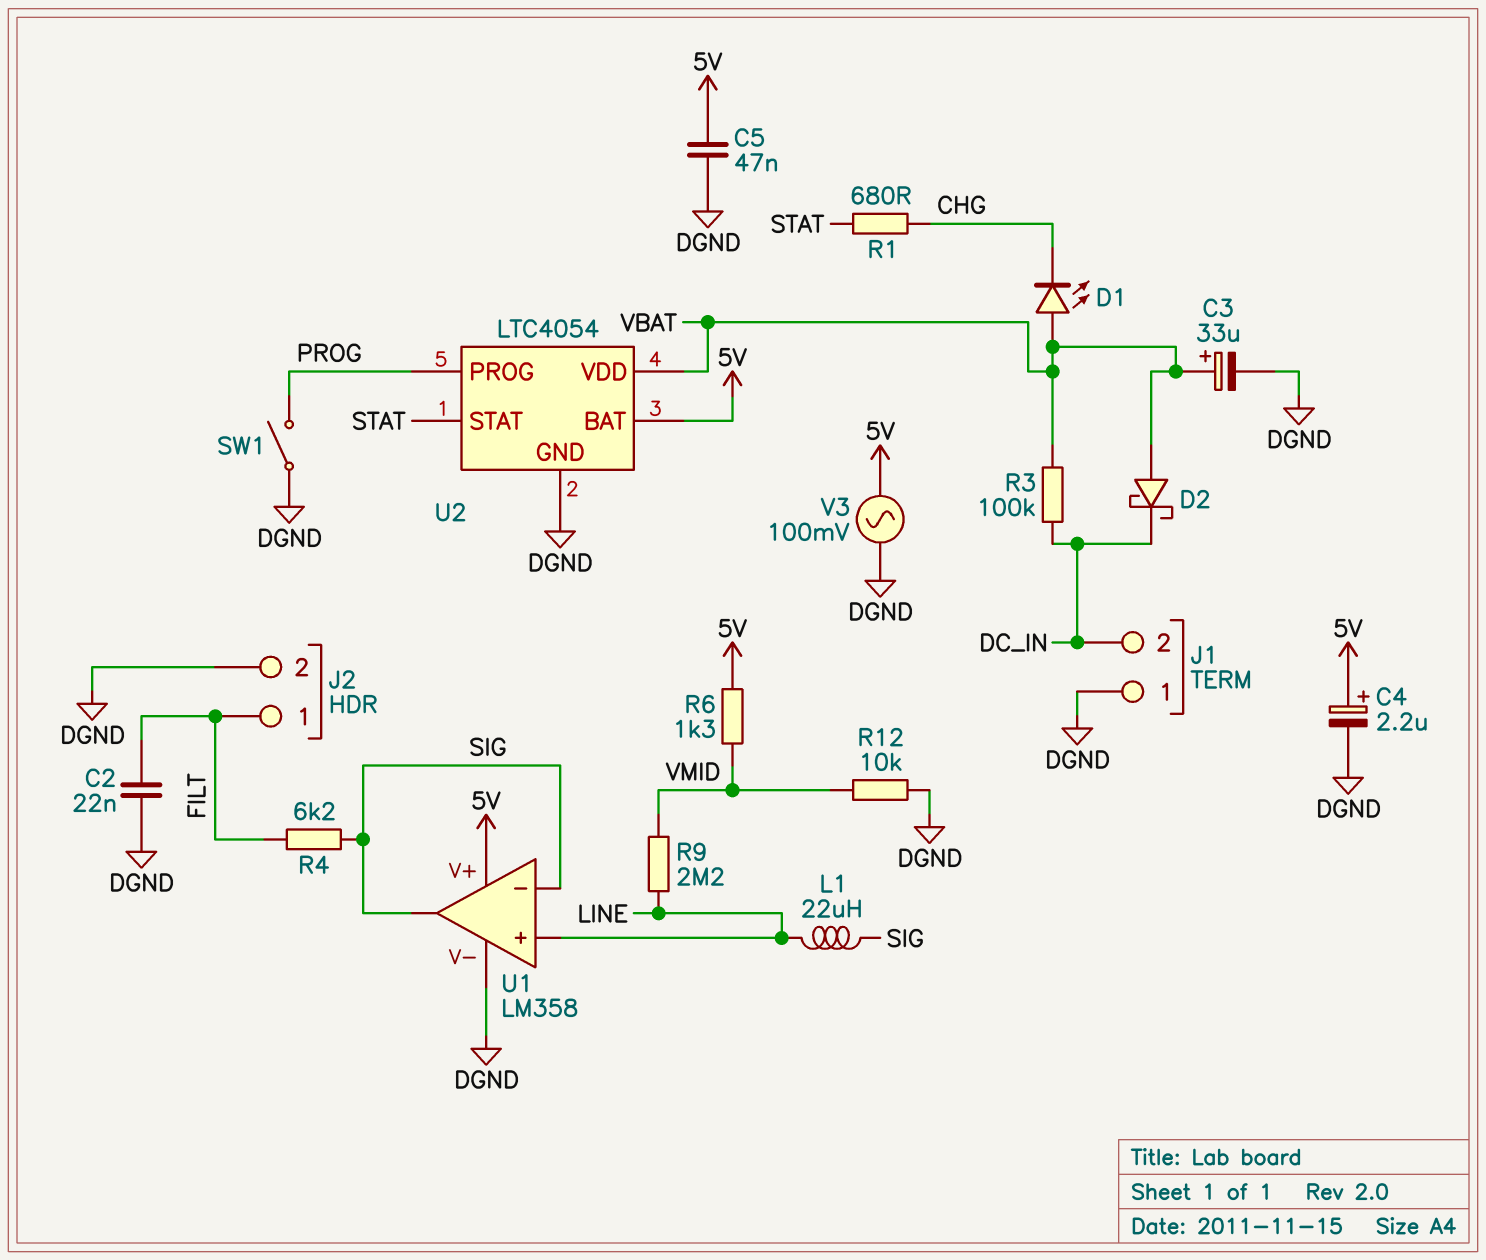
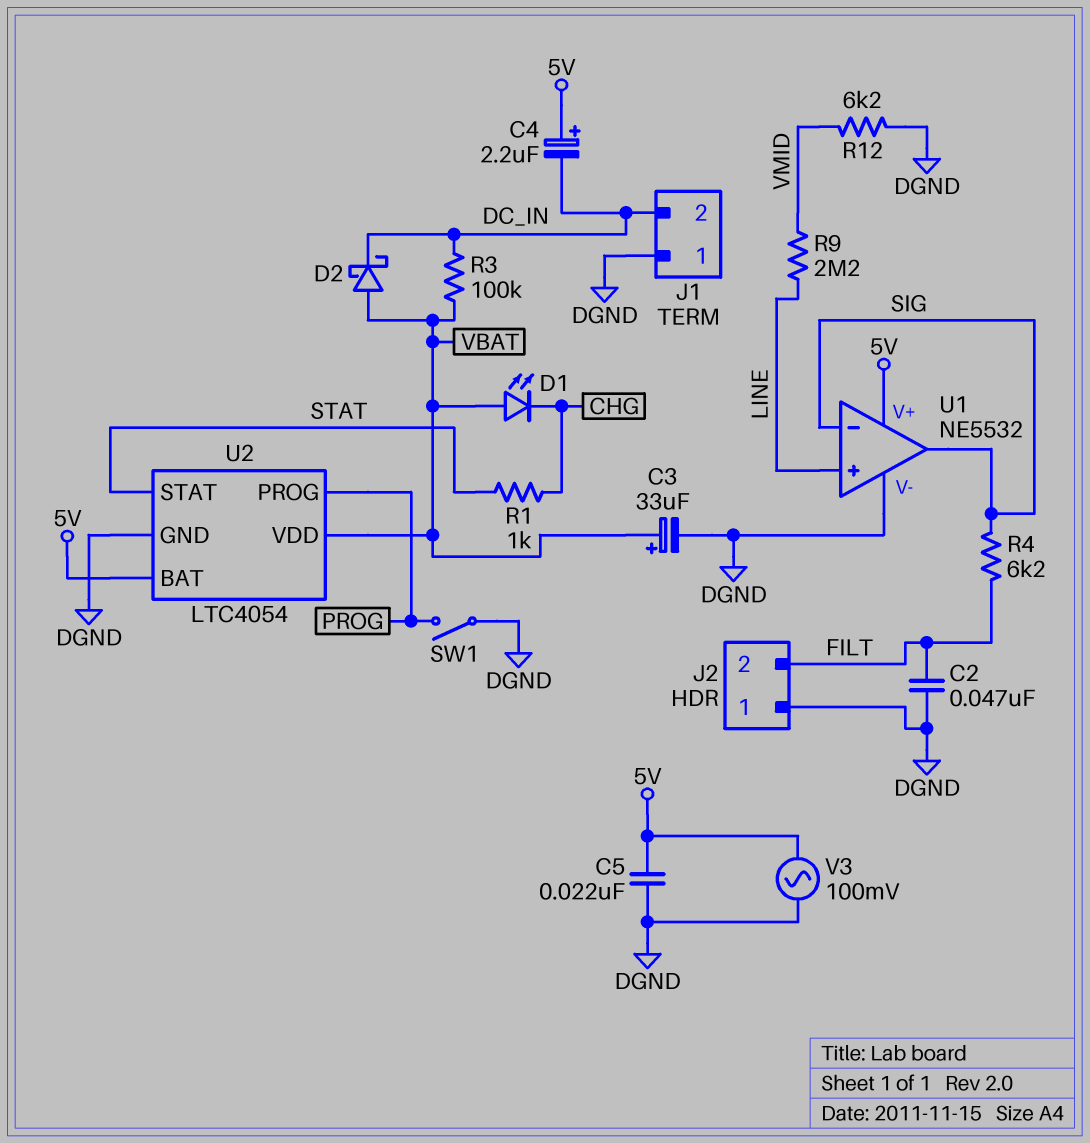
C2: 22nF (DGND, FILT) -> 47nF (DGND, FILT)
C4: 2.2uF (plus 5V, minus DGND) -> 2.2uF (plus 5V, minus DC_IN)
C5: 47nF (5V, DGND) -> 22nF (5V, DGND)
J2 pin 1: FILT -> DGND
J2 pin 2: DGND -> FILT
L1: 22uH (LINE, SIG) -> none
R1: 680 (CHG, STAT) -> 1k (CHG, STAT)
R6: 1.3k (5V, VMID) -> none
R12: 10k (DGND, VMID) -> 6.2k (DGND, VMID)
U1: LM358 -> NE5532

